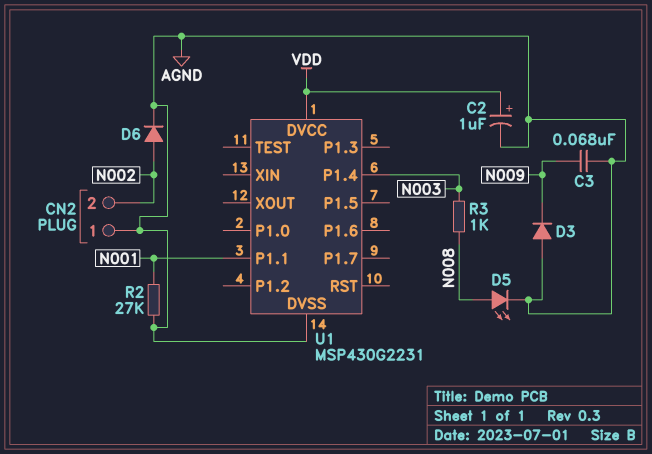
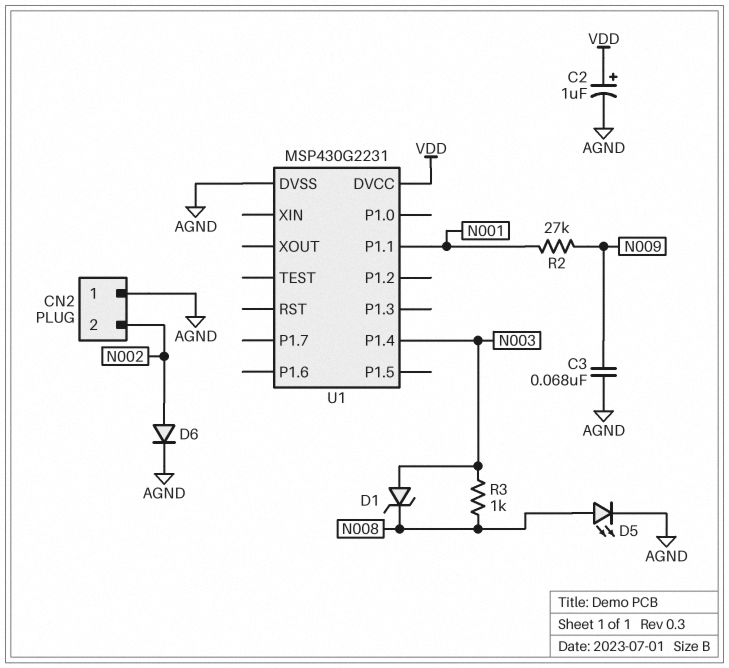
D1: none -> zener (A N003, K N008)
D3: diode (A AGND, K N009) -> none
R2: 27k (AGND, N001) -> 27k (N001, N009)

